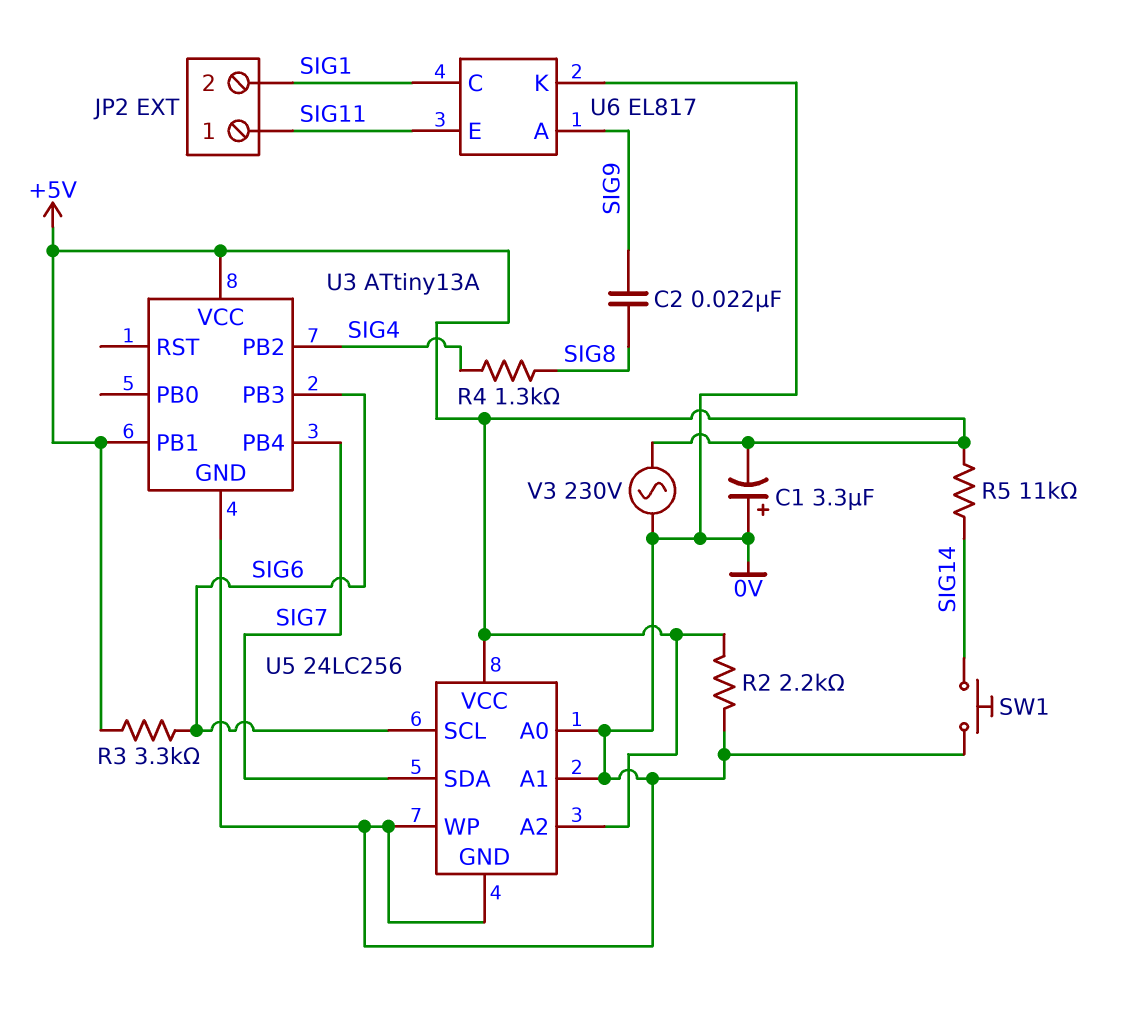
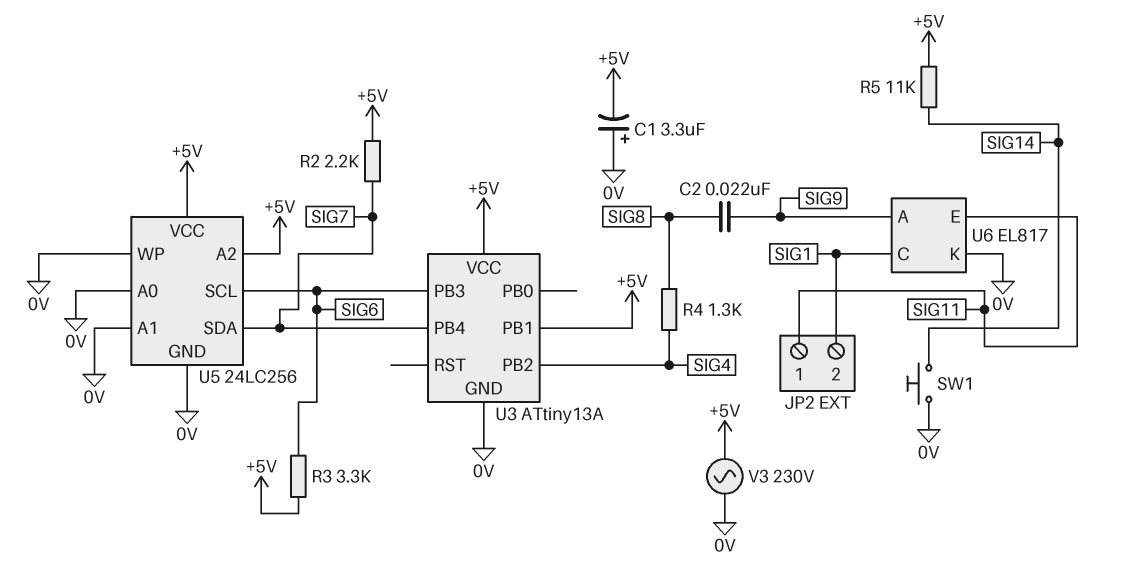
R2: 2.2k (+5V, 0V) -> 2.2k (+5V, SIG7)

